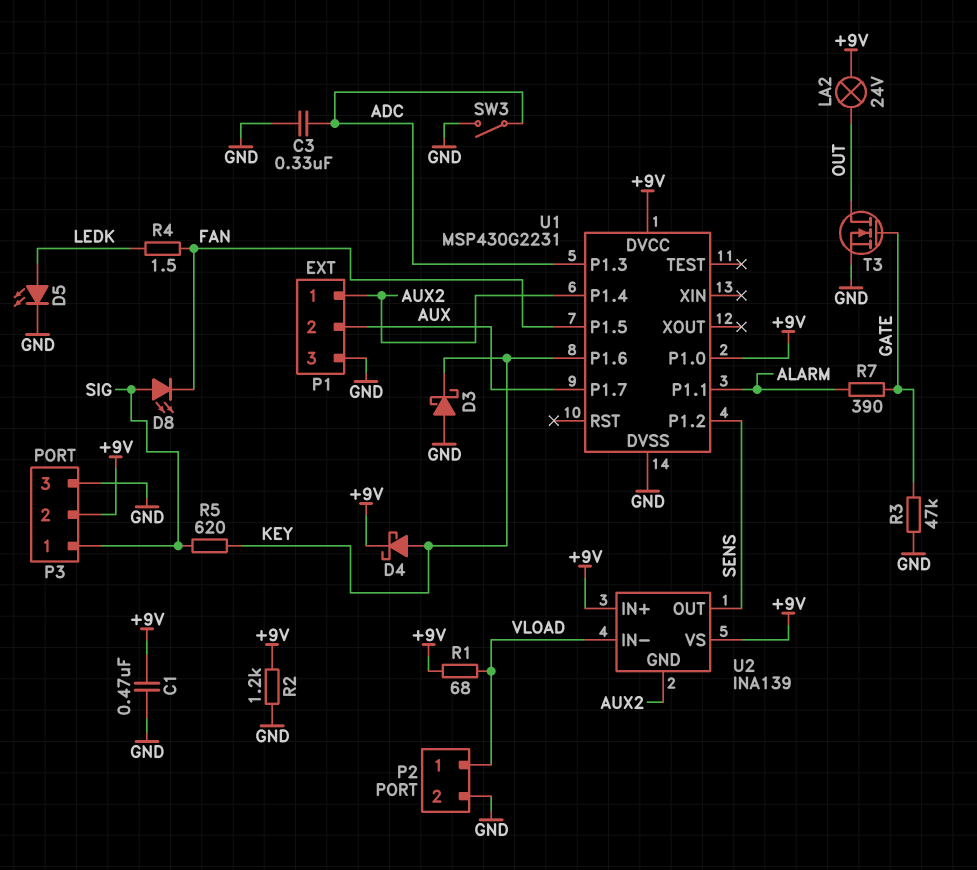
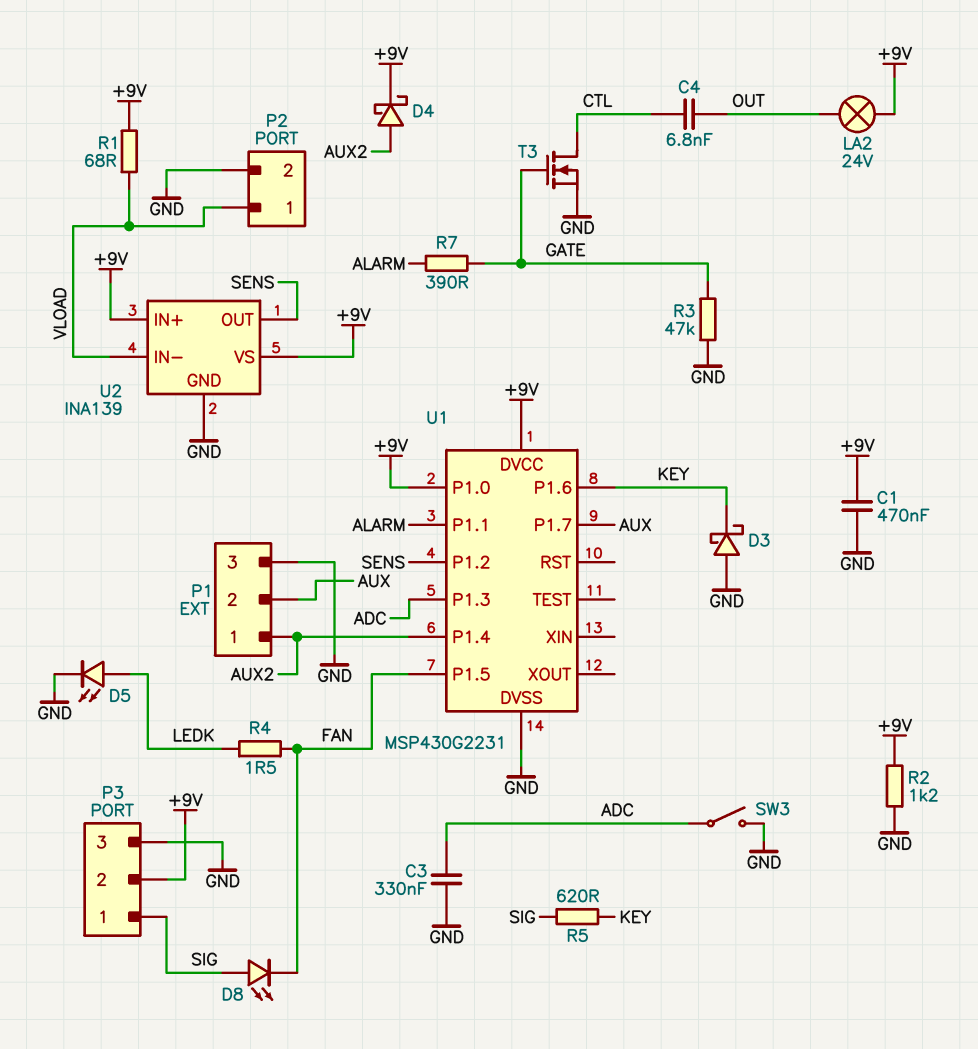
C4: none -> 6.8nF (CTL, OUT)
D4: schottky (A KEY, K +9V) -> schottky (A AUX2, K +9V)
T3: NMOS (G GATE, D OUT, S GND) -> NMOS (G GATE, D CTL, S GND)
U2 pin GND: AUX2 -> GND

